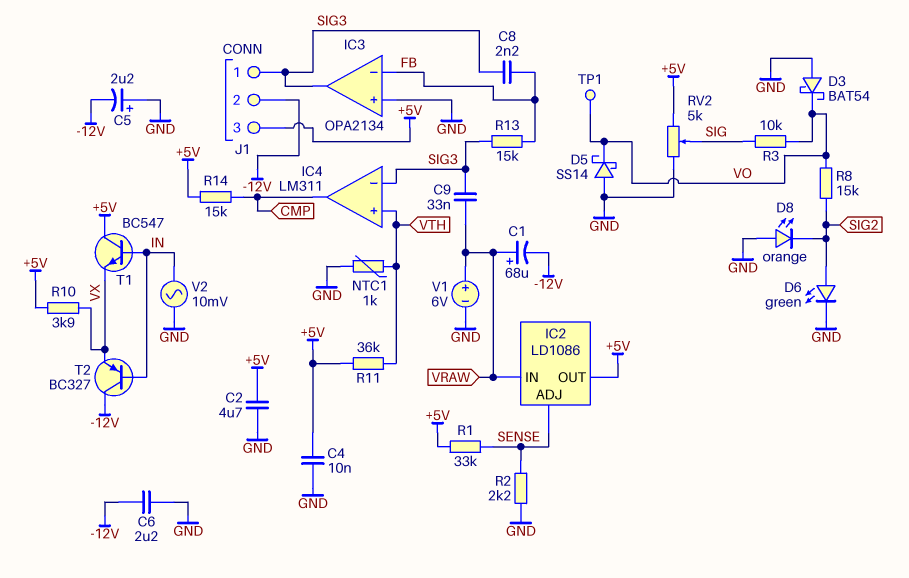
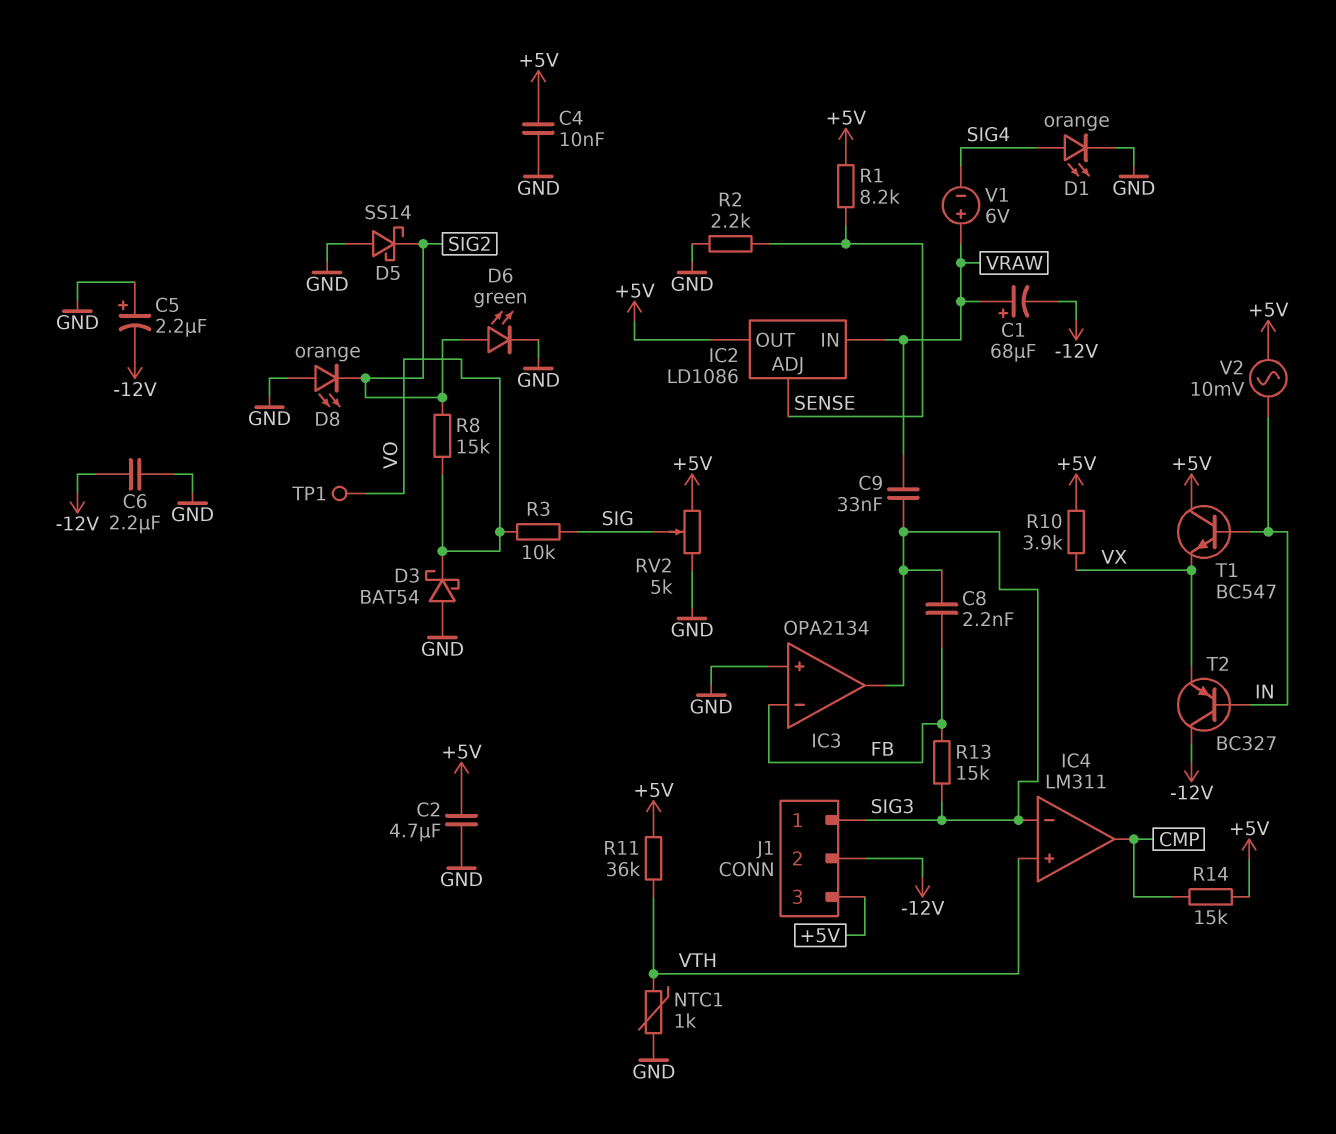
D1: none -> LED orange (A SIG4, K GND)
D5: schottky SS14 (A GND, K VO) -> schottky SS14 (A GND, K SIG2)
R1: 33k (+5V, SENSE) -> 8.2k (+5V, SENSE)
V1: 6V (plus VRAW, minus GND) -> 6V (plus VRAW, minus SIG4)
V2: AC 10mV (GND, IN) -> AC 10mV (+5V, IN)

